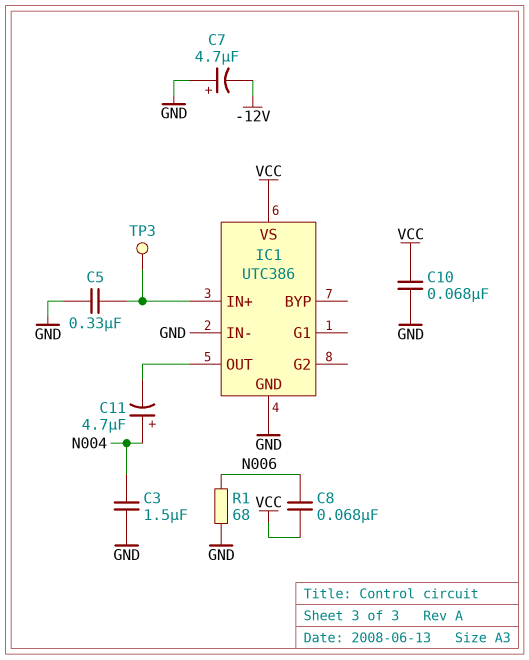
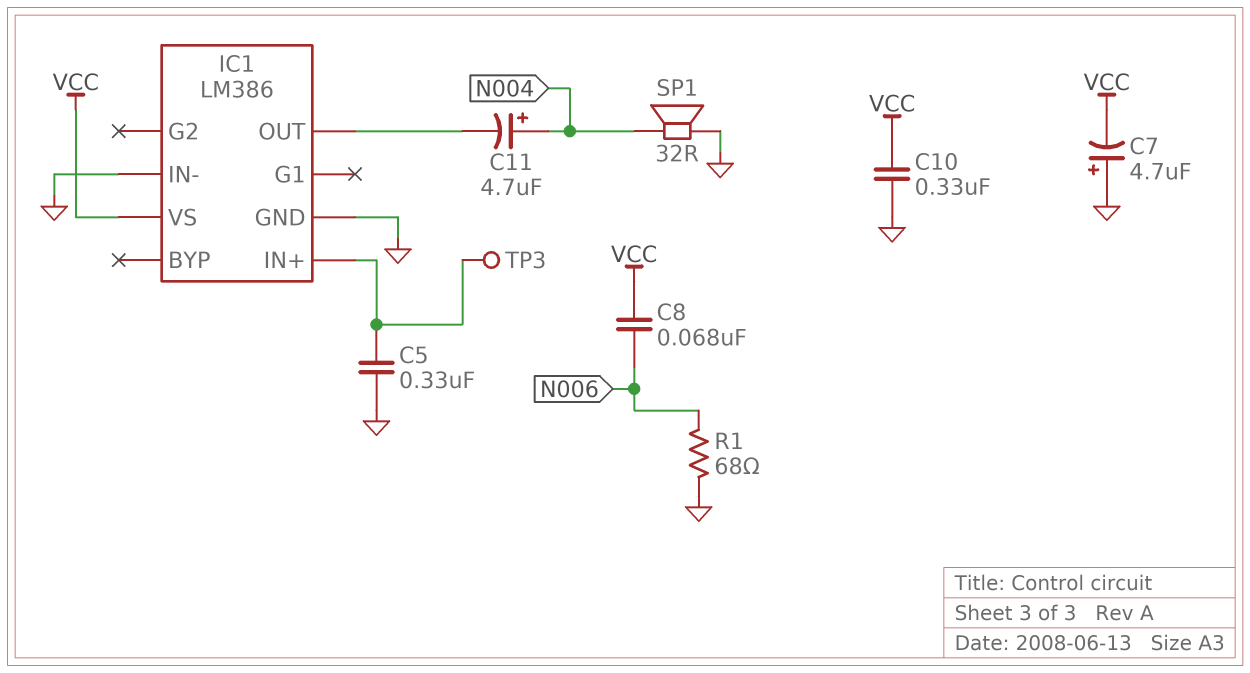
C3: 1.5uF (GND, N004) -> none
C7: 4.7uF (plus GND, minus -12V) -> 4.7uF (plus GND, minus VCC)
C10: 68nF (GND, VCC) -> 330nF (GND, VCC)
IC1: UTC386 -> LM386
SP1: none -> speaker 32R (GND, N004)

